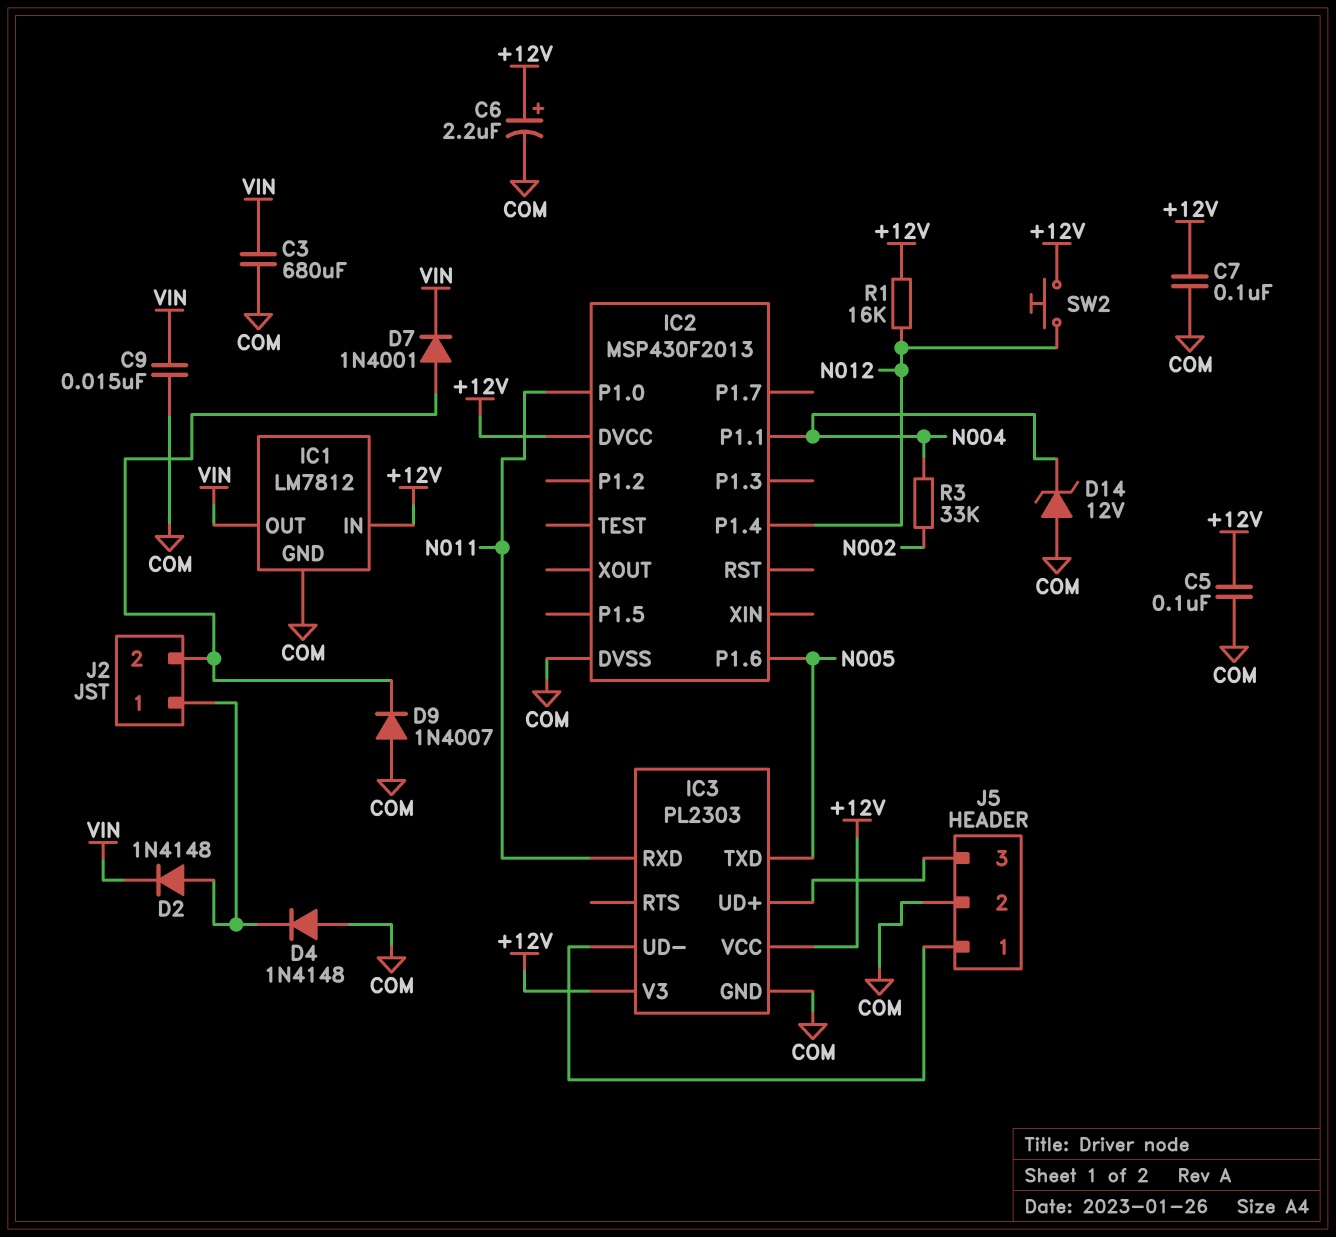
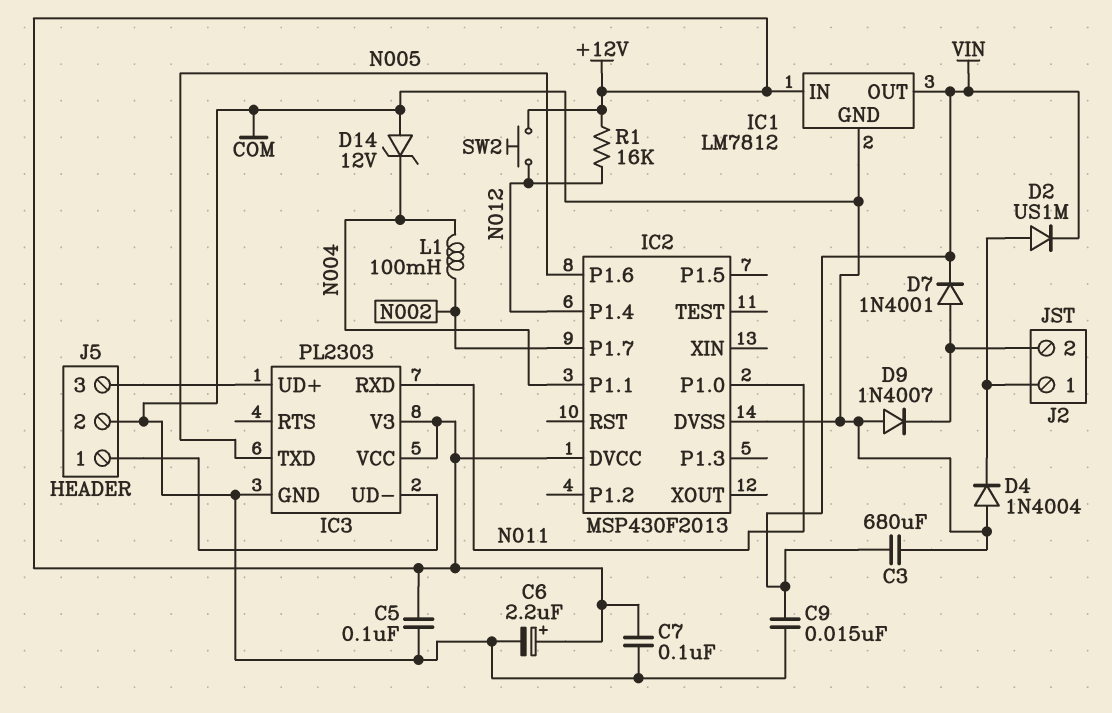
D2: diode 1N4148 (A J2/1, K VIN) -> diode US1M (A J2/1, K VIN)
D4: diode 1N4148 (A COM, K J2/1) -> diode 1N4004 (A COM, K J2/1)
IC2 pin P1.7: none -> N002
L1: none -> 100mH (N002, N004)
R3: 33k (N002, N004) -> none

